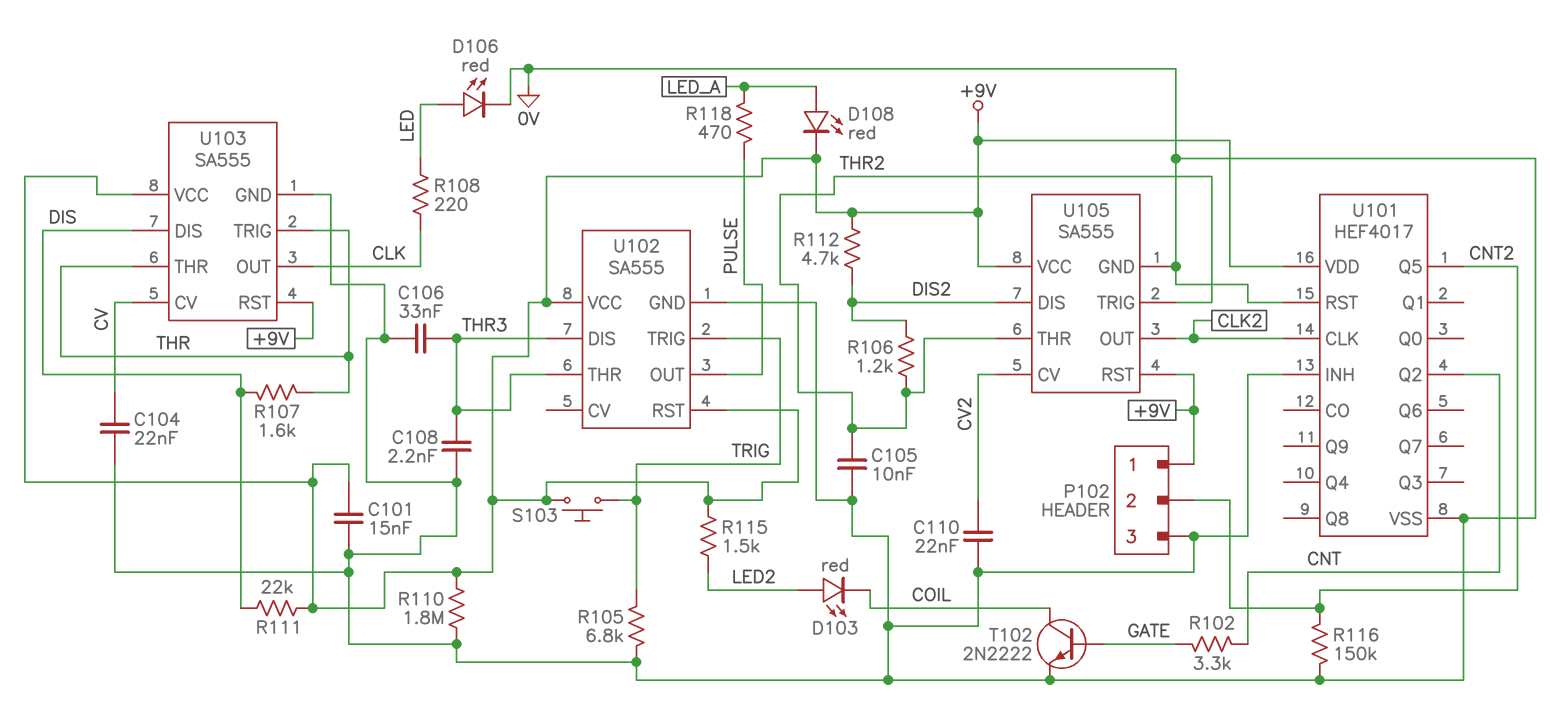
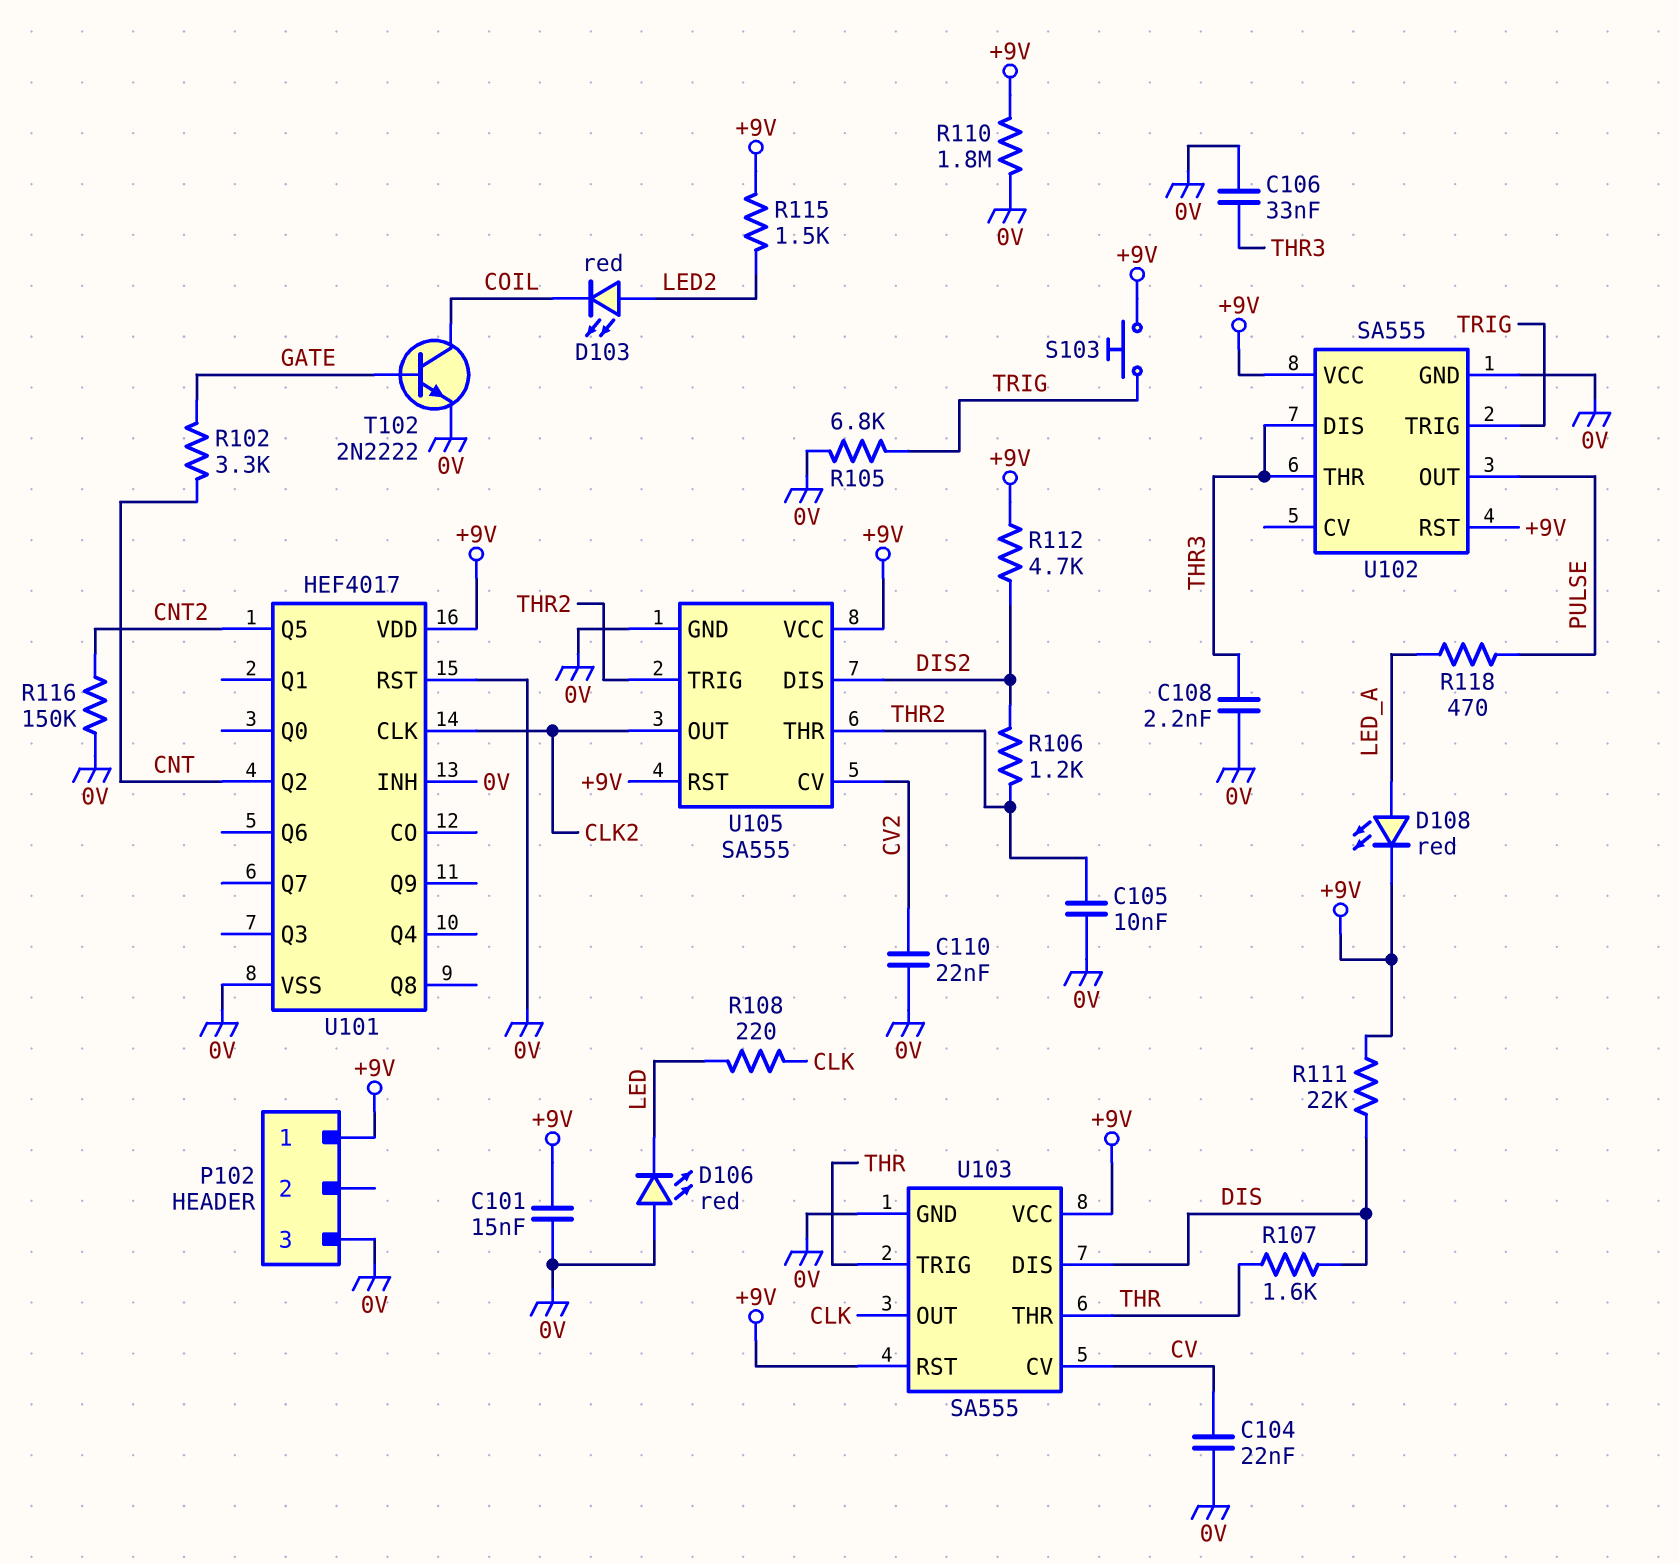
D106: LED red (A LED, K 0V) -> LED red (A 0V, K LED)
P102 pin 2: CNT2 -> none

